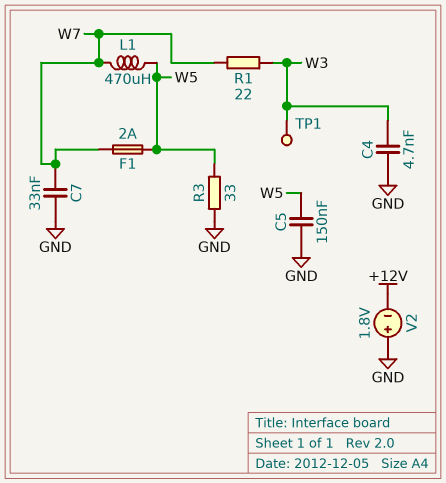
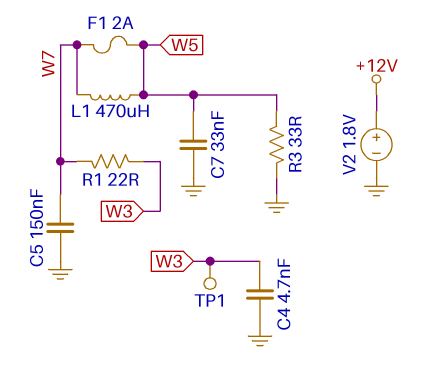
C5: 150nF (GND, W5) -> 150nF (GND, W7)
C7: 33nF (GND, W7) -> 33nF (GND, W5)
V2: 1.8V (plus GND, minus +12V) -> 1.8V (plus +12V, minus GND)

